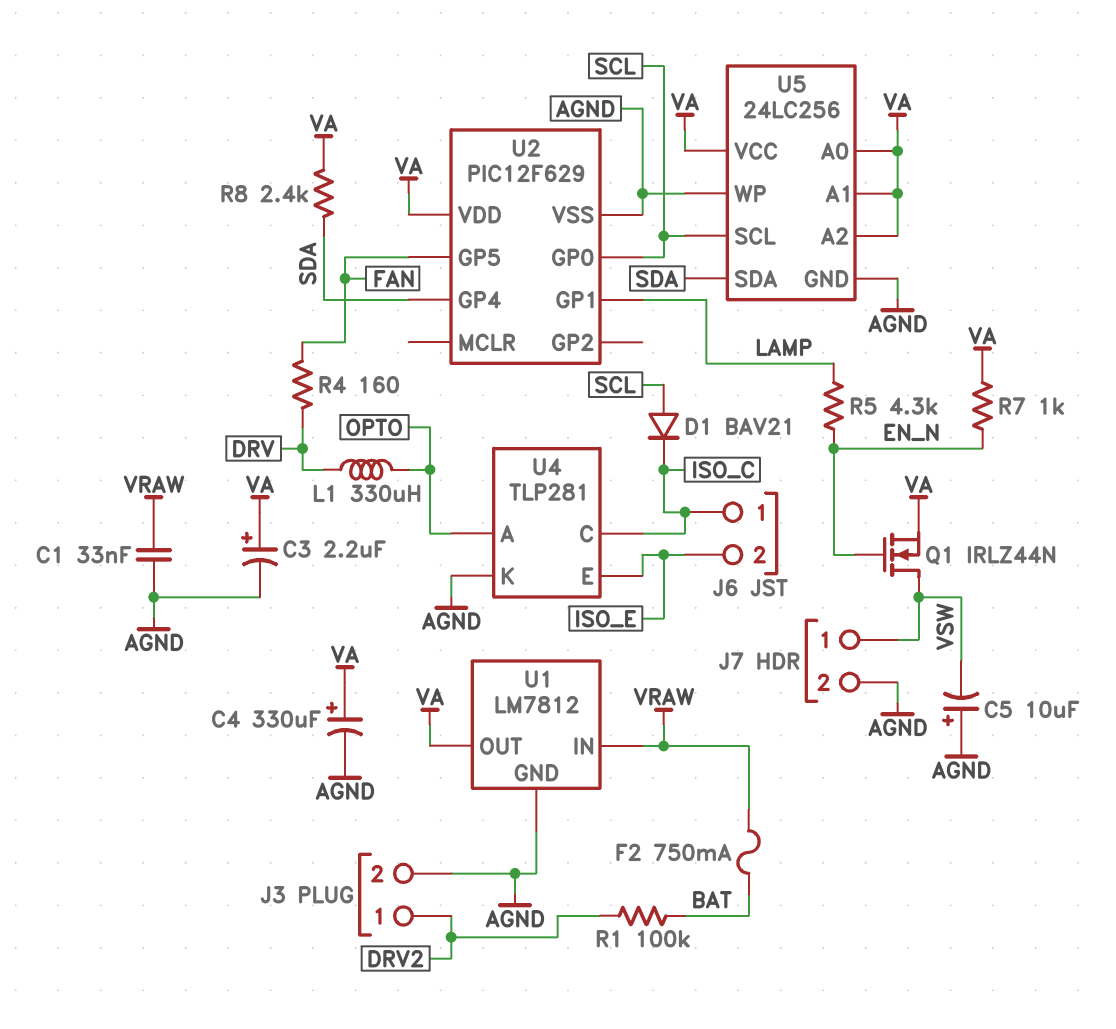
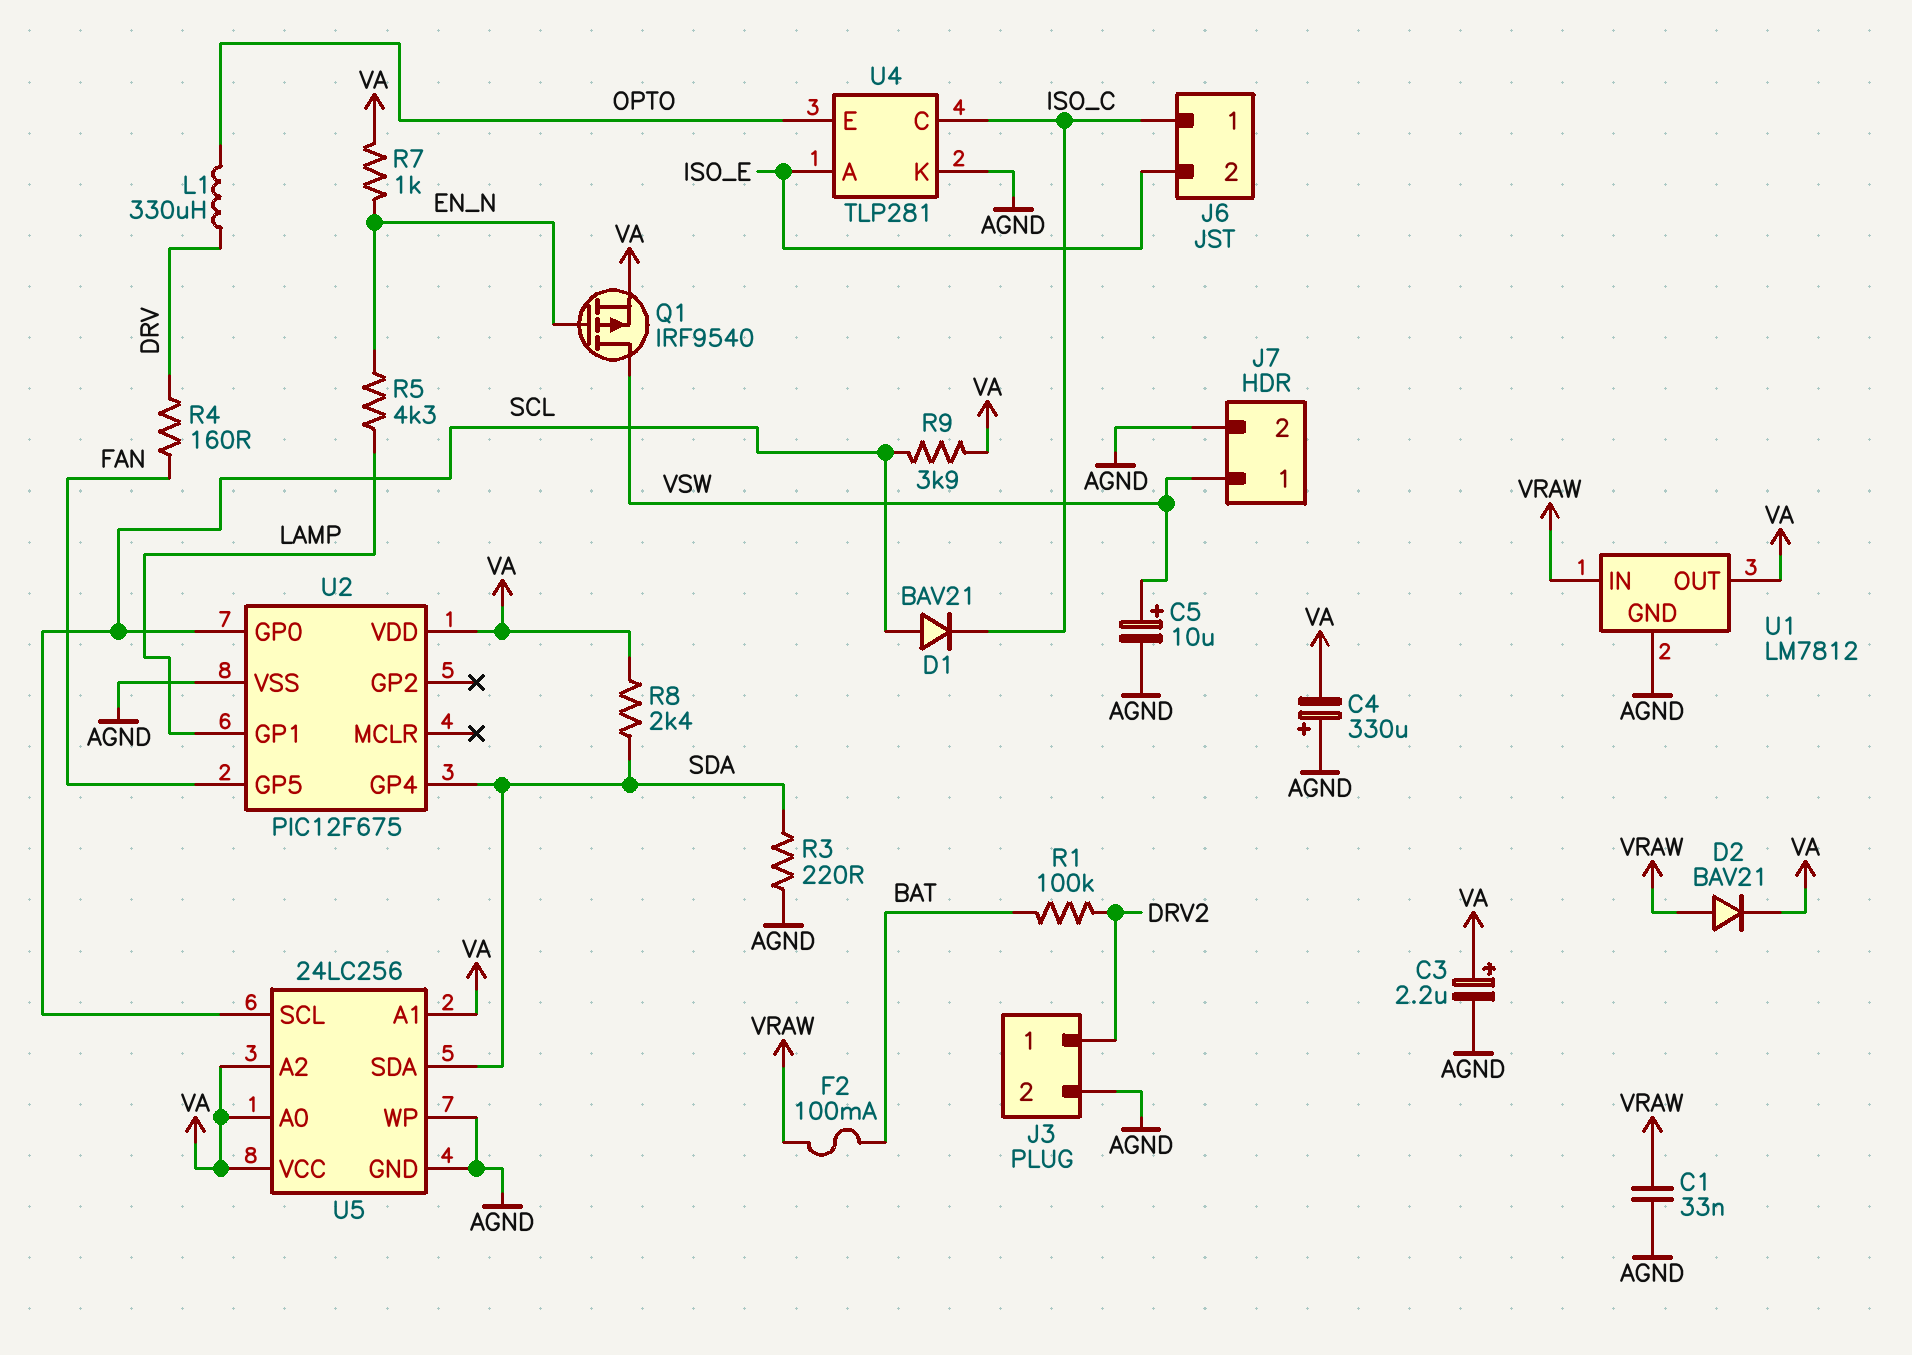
C4: 330uF (plus VA, minus AGND) -> 330uF (plus AGND, minus VA)
C5: 10uF (plus AGND, minus VSW) -> 10uF (plus VSW, minus AGND)
D2: none -> diode BAV21 (A VRAW, K VA)
F2: 750mA (BAT, VRAW) -> 100mA (BAT, VRAW)
Q1: NMOS IRLZ44N (G EN_N, D VSW, S VA) -> PMOS IRF9540 (G EN_N, D VSW, S VA)
R3: none -> 220 (AGND, SDA)
R9: none -> 3.9k (SCL, VA)
U2: PIC12F629 -> PIC12F675
U4 pin A: OPTO -> ISO_E
U4 pin E: ISO_E -> OPTO

